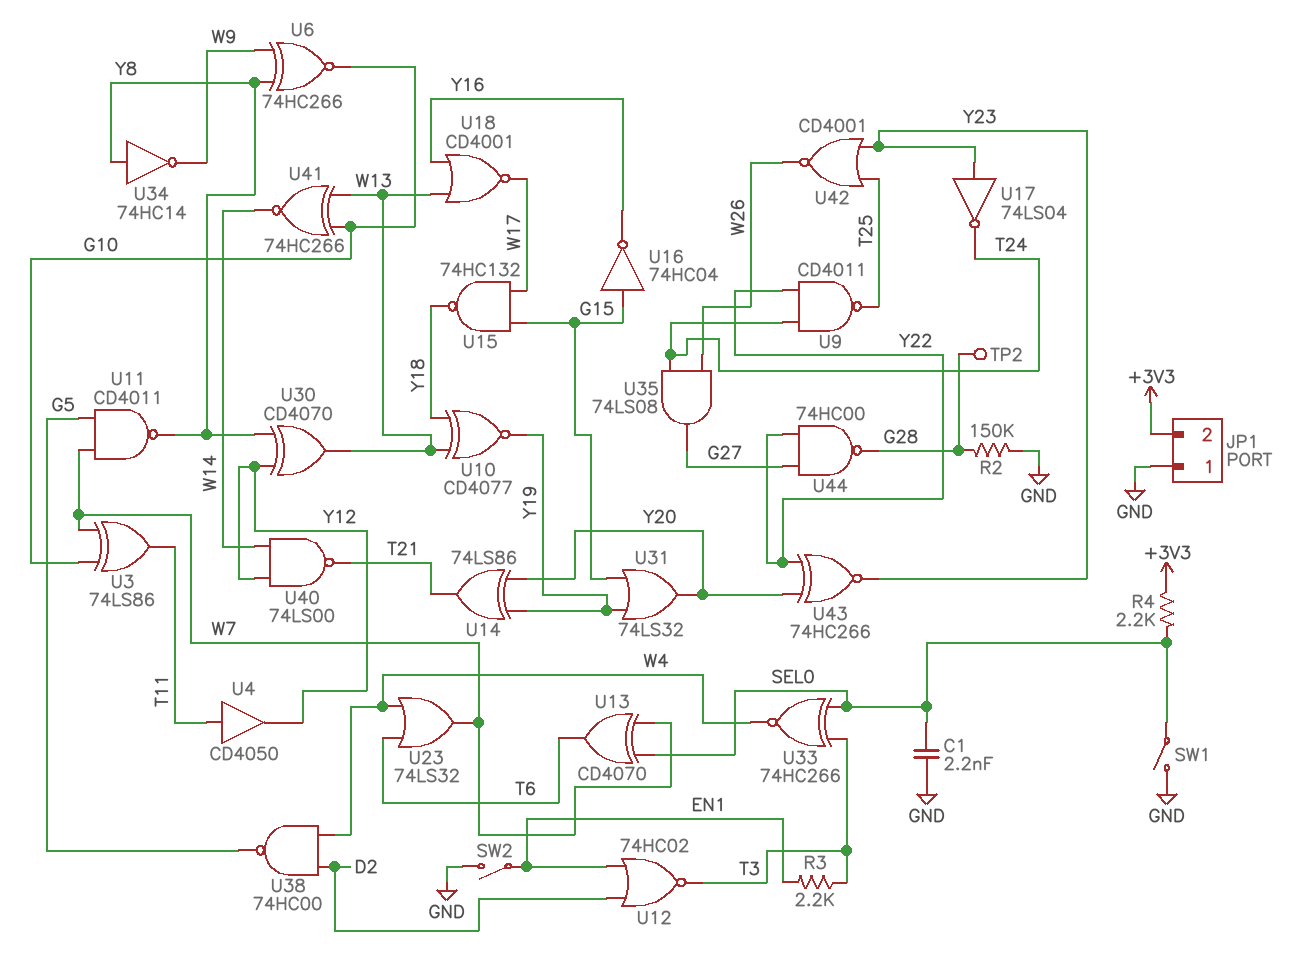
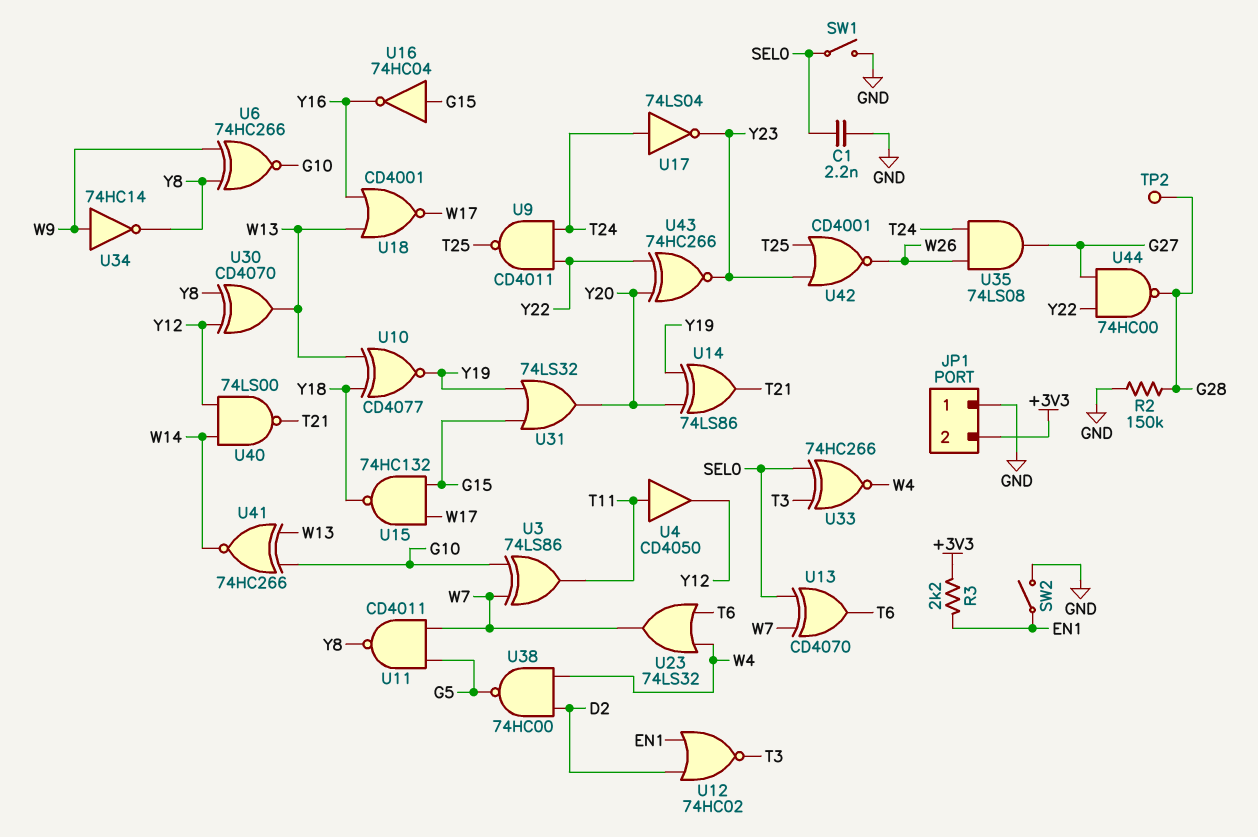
R3: 2.2k (EN1, T3) -> 2.2k (+3V3, EN1)
R4: 2.2k (+3V3, SEL0) -> none
U17: NOT 74LS04 (in Y23, out T24) -> NOT 74LS04 (in T24, out Y23)
U34: NOT 74HC14 (in Y8, out W9) -> NOT 74HC14 (in W9, out Y8)

